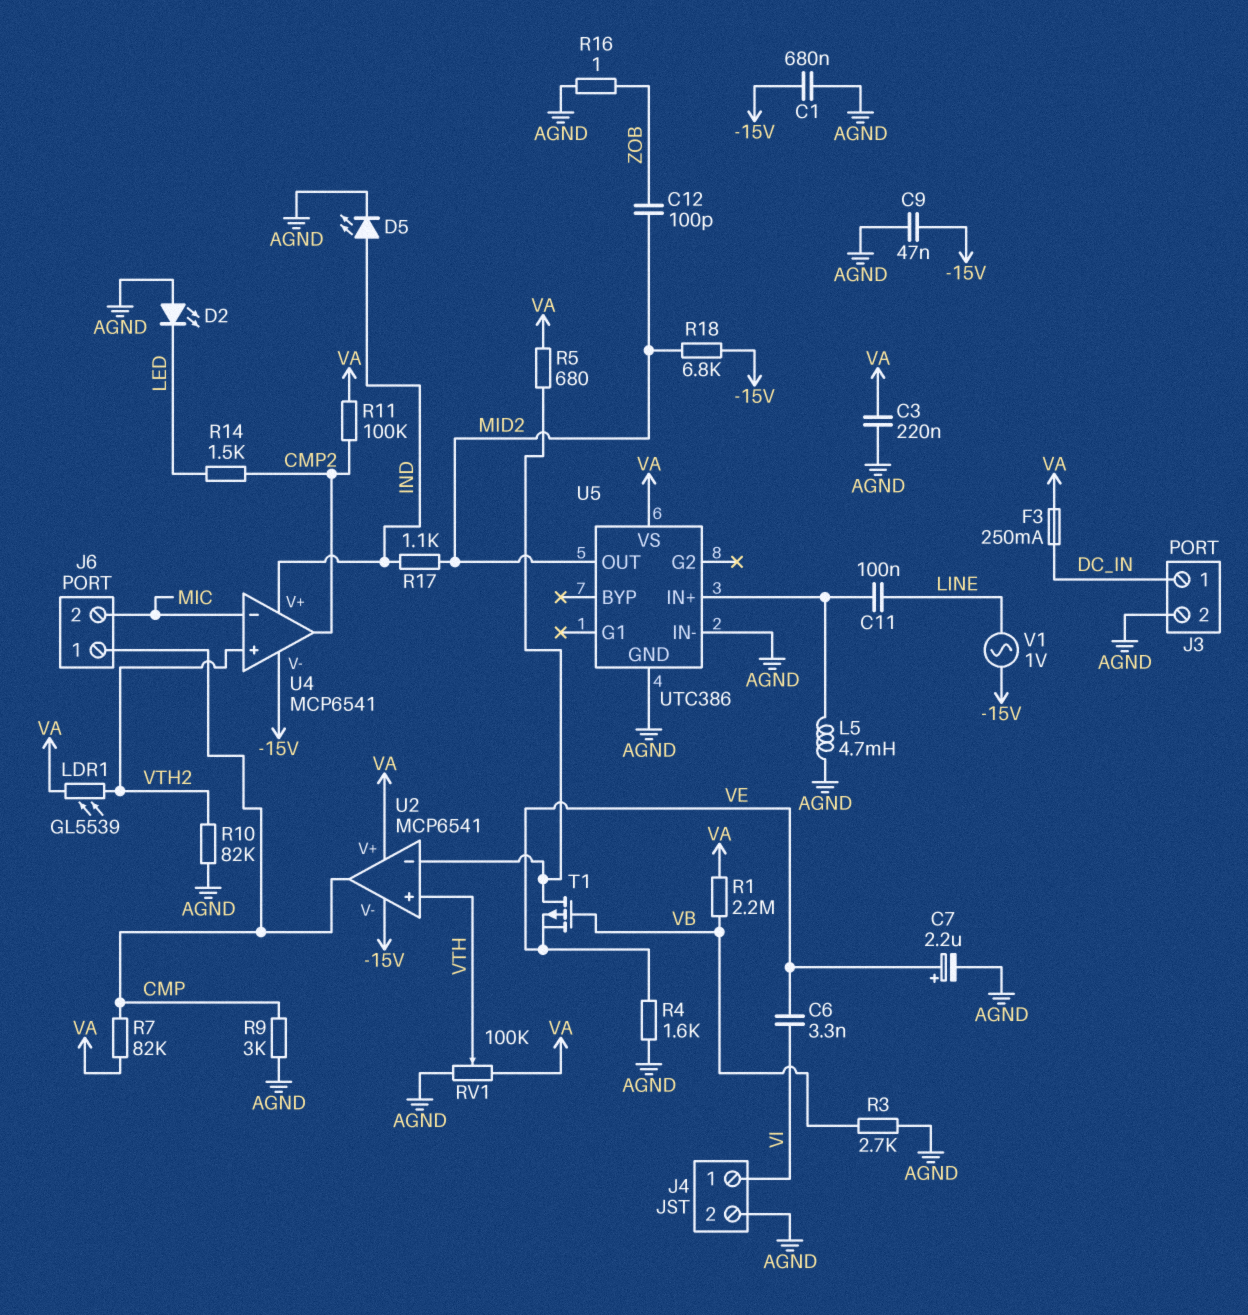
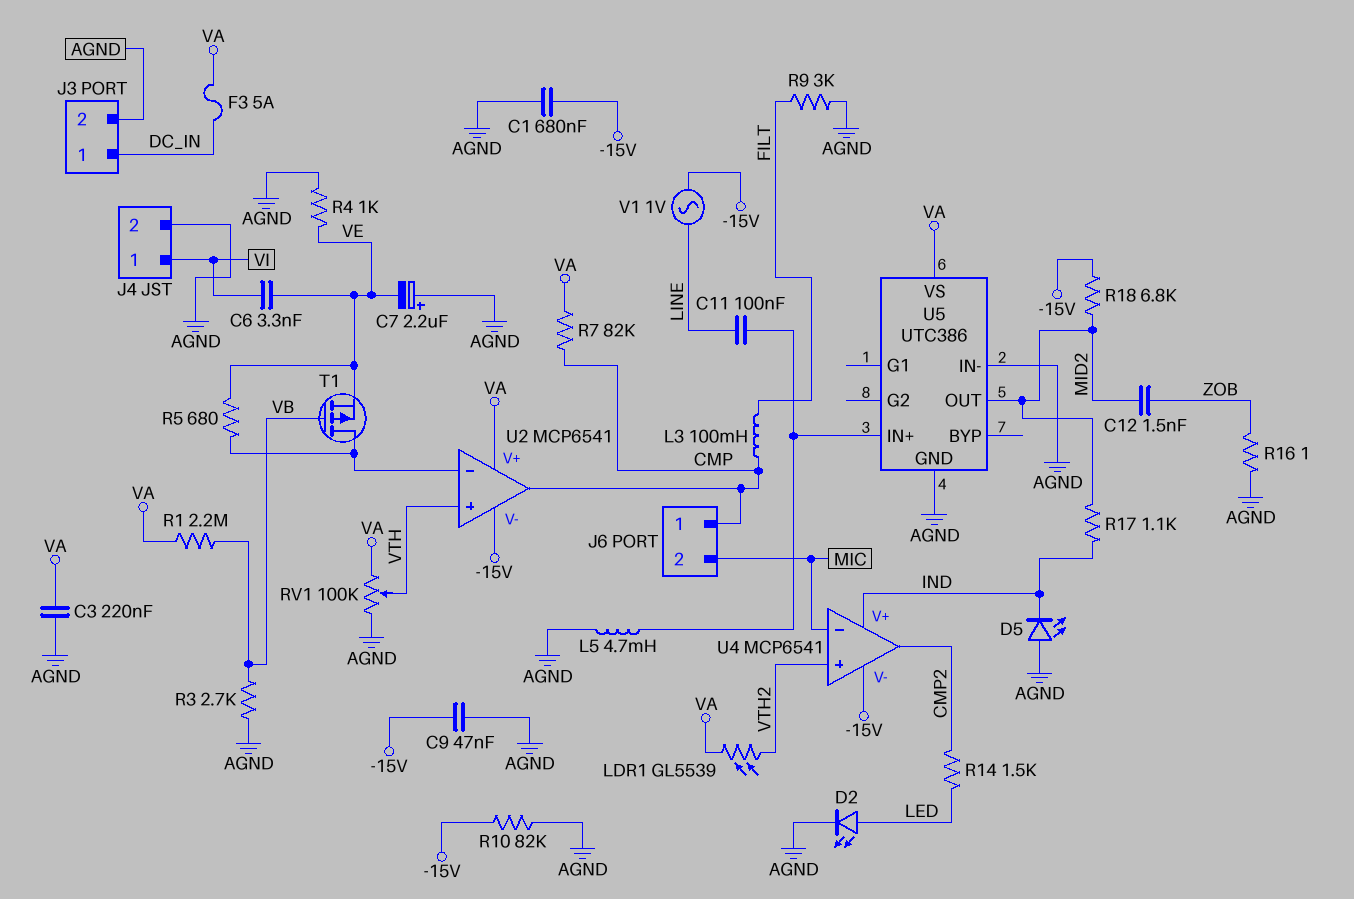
C7: 2.2uF (plus VE, minus AGND) -> 2.2uF (plus AGND, minus VE)
C12: 100pF (MID2, ZOB) -> 1.5nF (MID2, ZOB)
D2: LED (A AGND, K LED) -> LED (A LED, K AGND)
D5: LED (A IND, K AGND) -> LED (A AGND, K IND)
F3: 250mA (DC_IN, VA) -> 5A (DC_IN, VA)
L3: none -> 100mH (CMP, FILT)
R4: 1.6k (AGND, VE) -> 1k (AGND, VE)
R5: 680 (U2/in-, VA) -> 680 (U2/in-, VE)
R9: 3k (AGND, CMP) -> 3k (AGND, FILT)
R10: 82k (AGND, VTH2) -> 82k (-15V, AGND)
R11: 100k (CMP2, VA) -> none

